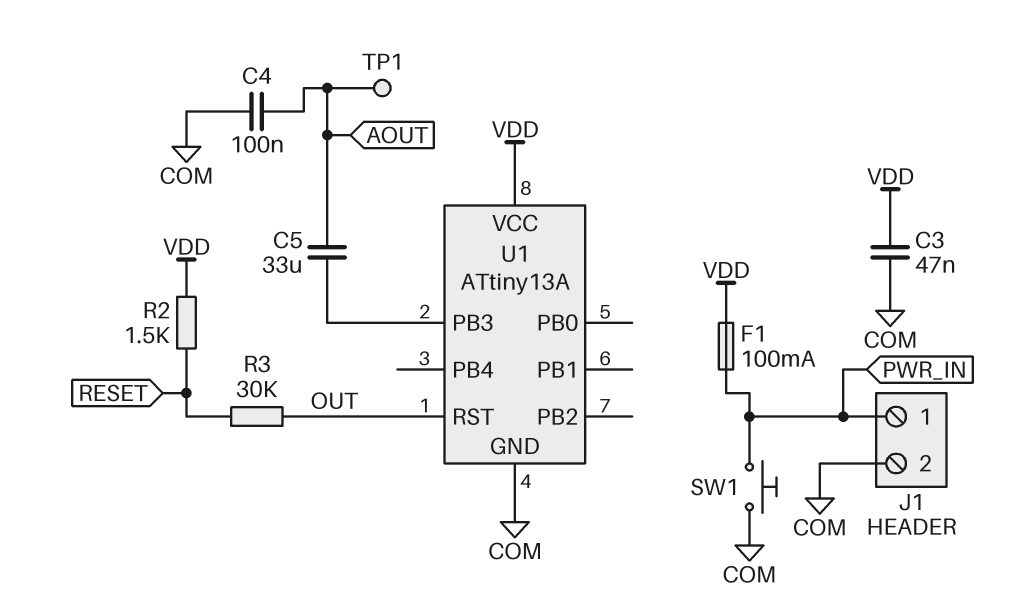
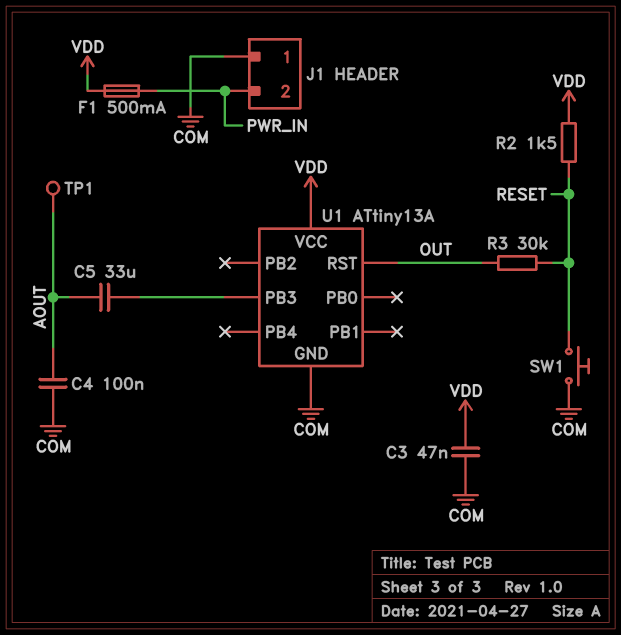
F1: 100mA (PWR_IN, VDD) -> 500mA (PWR_IN, VDD)
J1 pin 1: PWR_IN -> COM
J1 pin 2: COM -> PWR_IN
SW1: button (COM, PWR_IN) -> button (COM, RESET)

